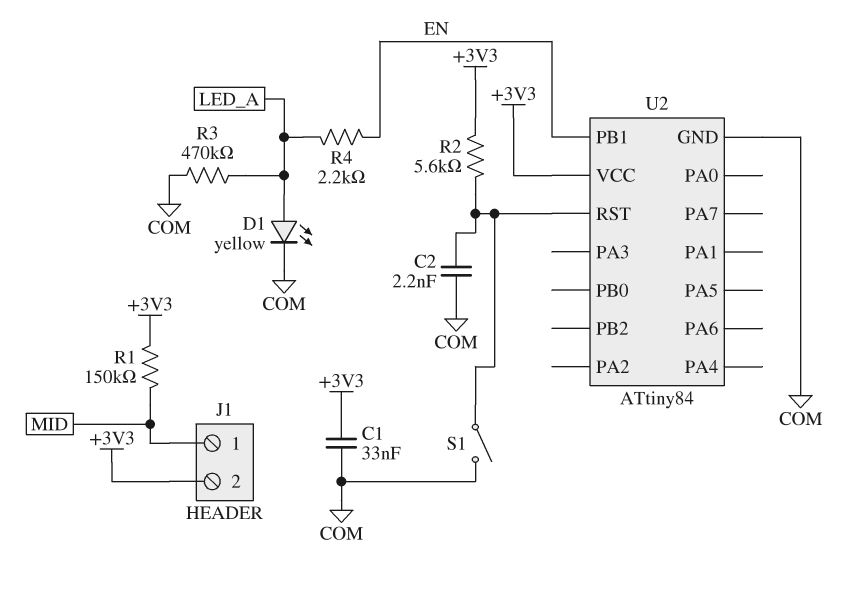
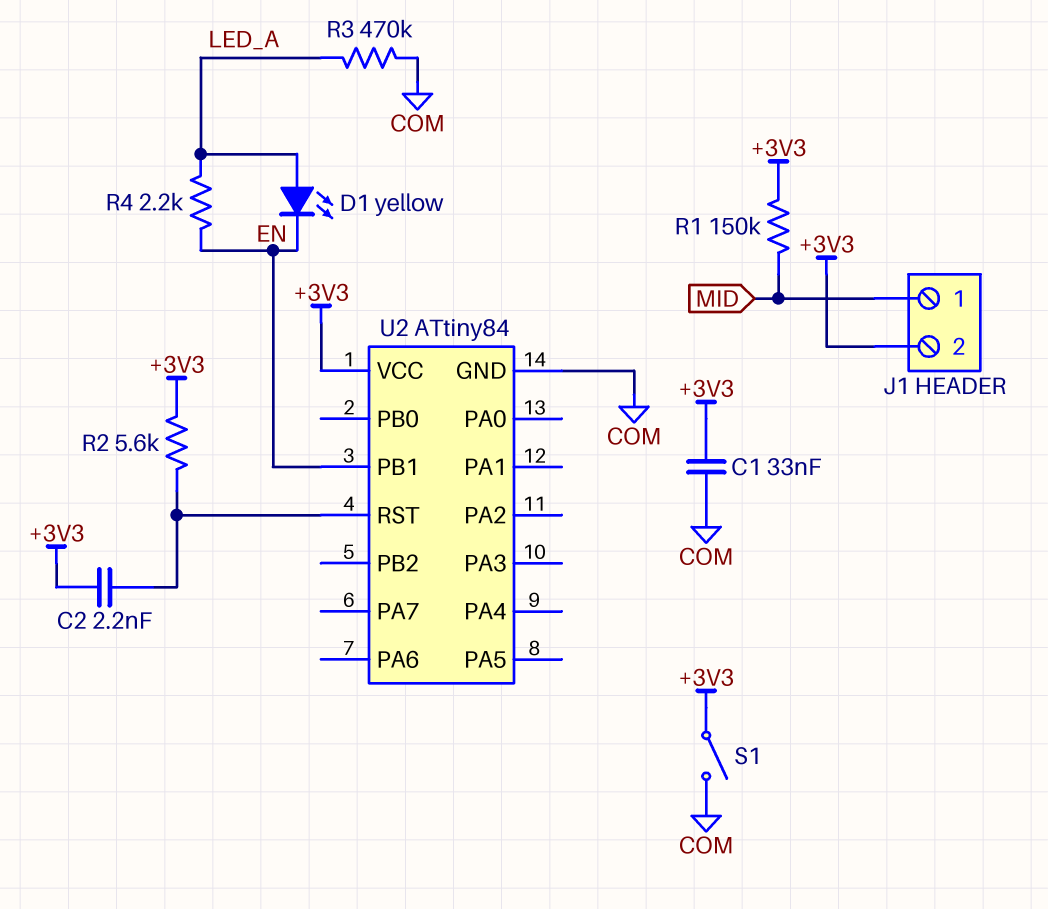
C2: 2.2nF (COM, U2/RST) -> 2.2nF (+3V3, U2/RST)
D1: LED yellow (A LED_A, K COM) -> LED yellow (A LED_A, K EN)
S1: switch (COM, U2/RST) -> switch (+3V3, COM)

